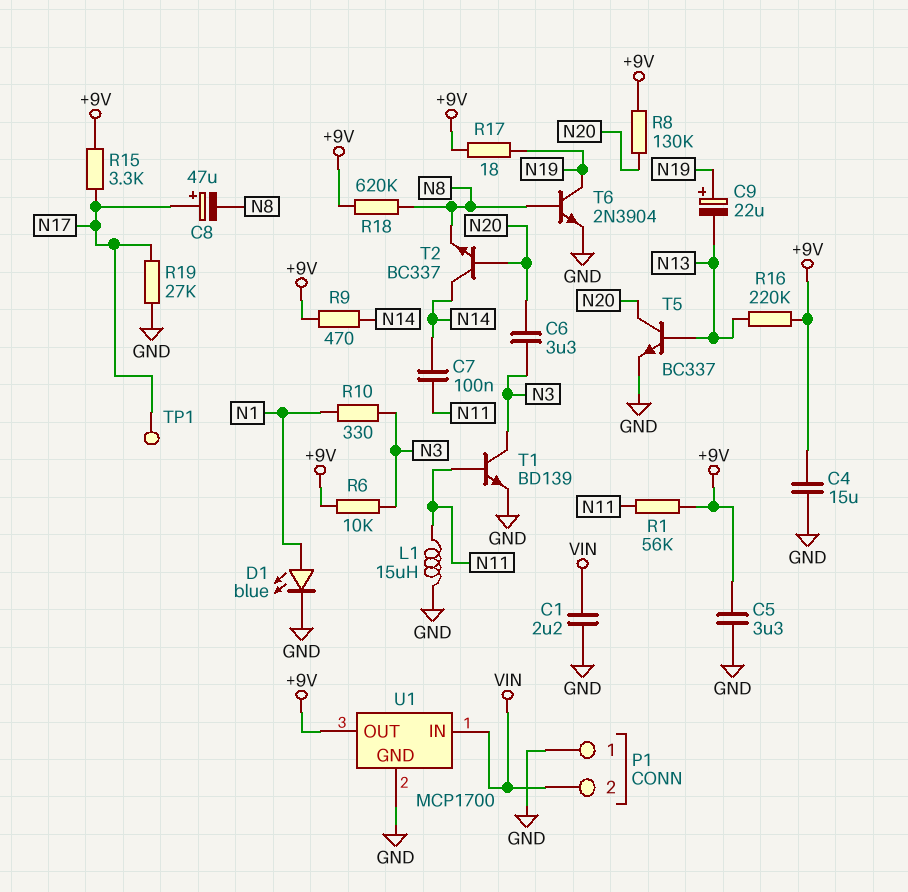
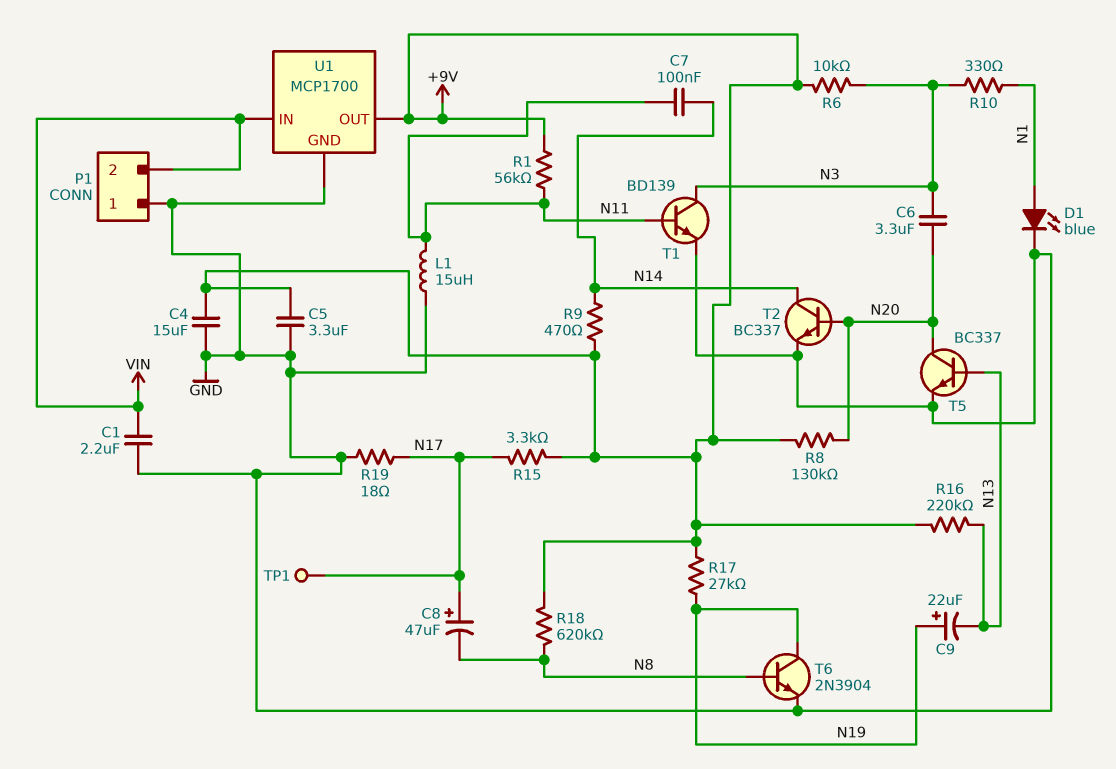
R17: 18 (+9V, N19) -> 27k (+9V, N19)
R19: 27k (GND, N17) -> 18 (GND, N17)
T2: NPN BC337 (B N20, C N14, E N8) -> NPN BC337 (B N20, C N14, E GND)

